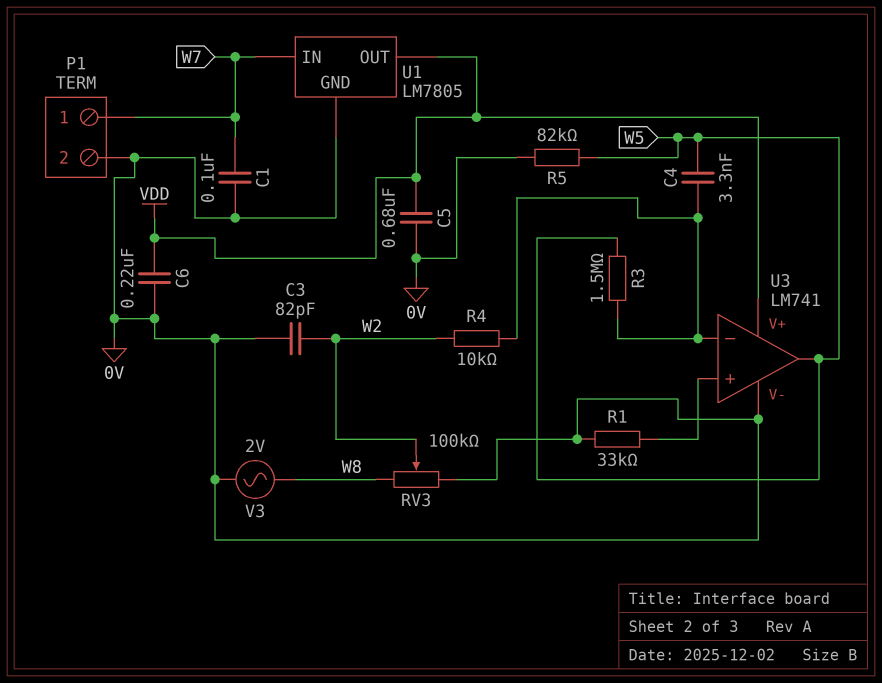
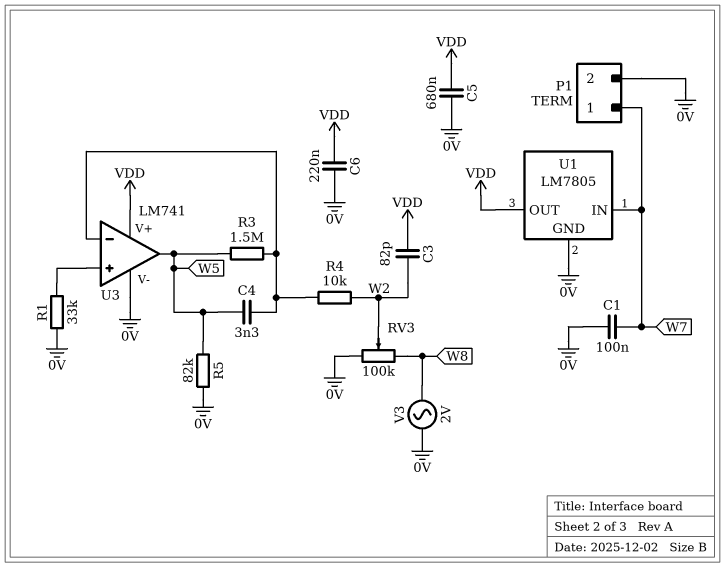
C3: 82pF (0V, W2) -> 82pF (VDD, W2)

